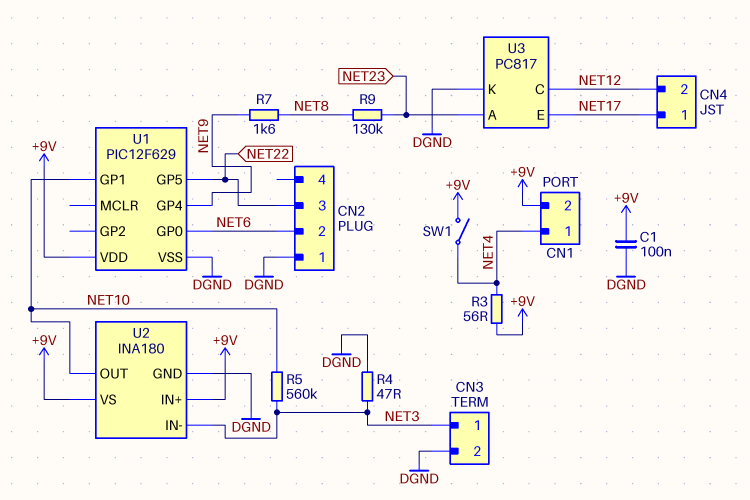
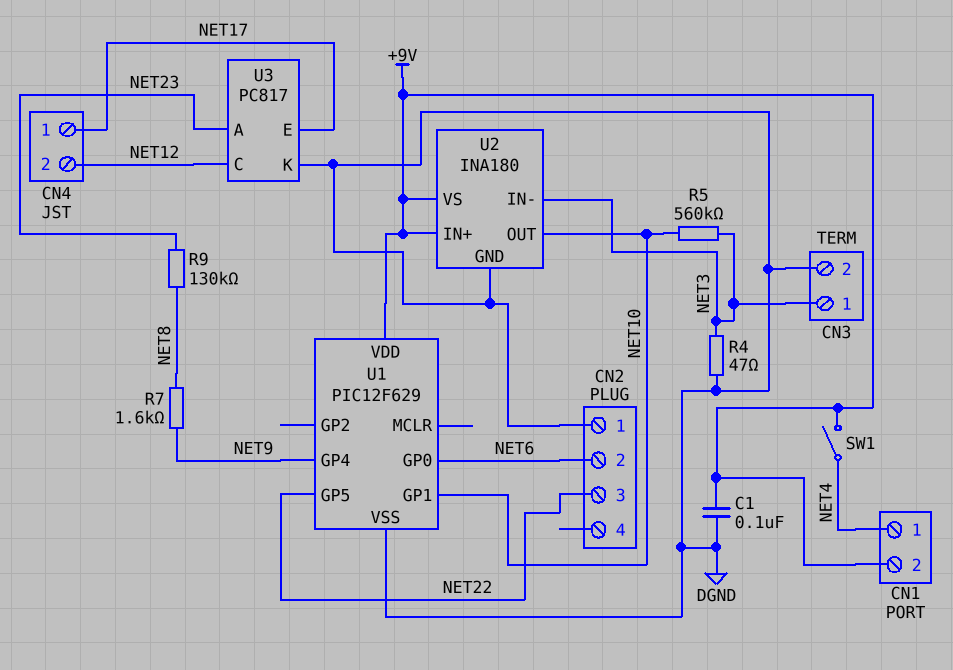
R3: 56 (+9V, NET4) -> none

